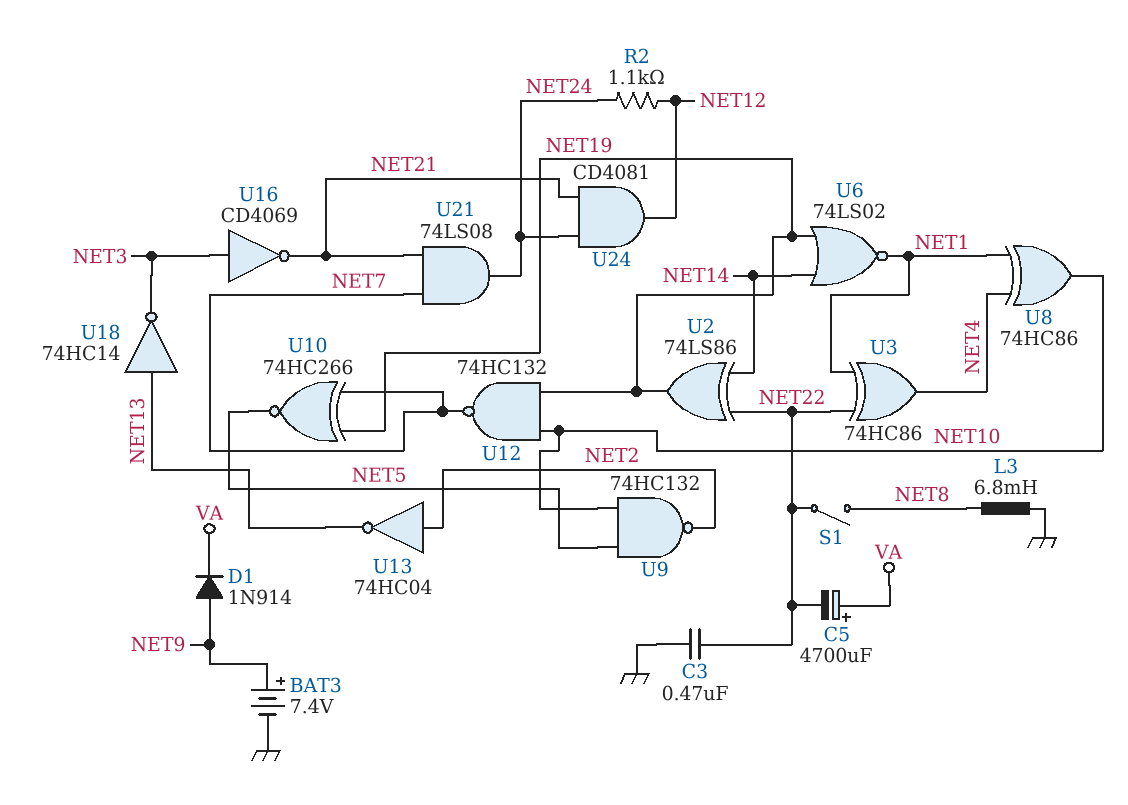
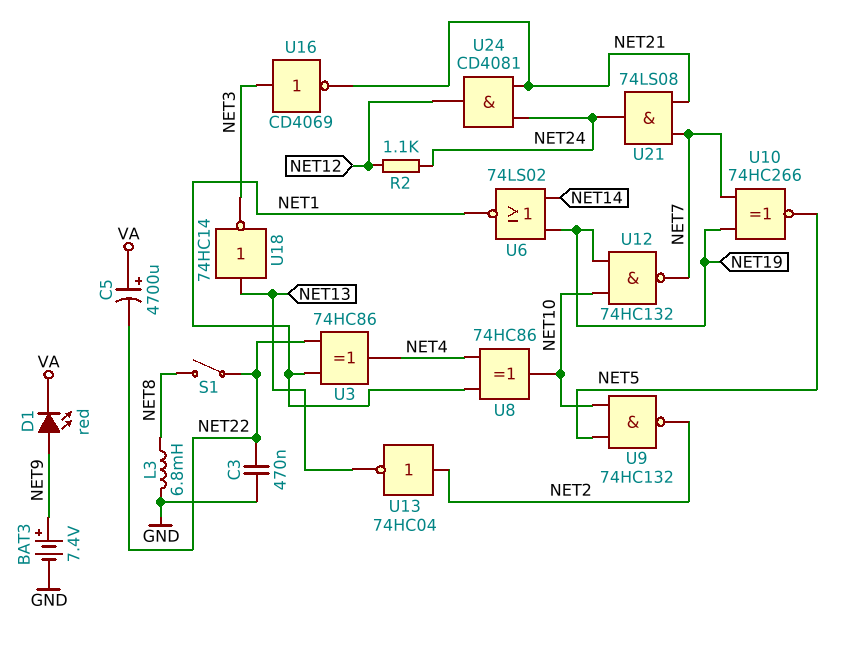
D1: diode 1N914 (A NET9, K VA) -> LED red (A NET9, K VA)
U2: XOR 74LS86 (in NET14, in NET22, out NET19) -> none

